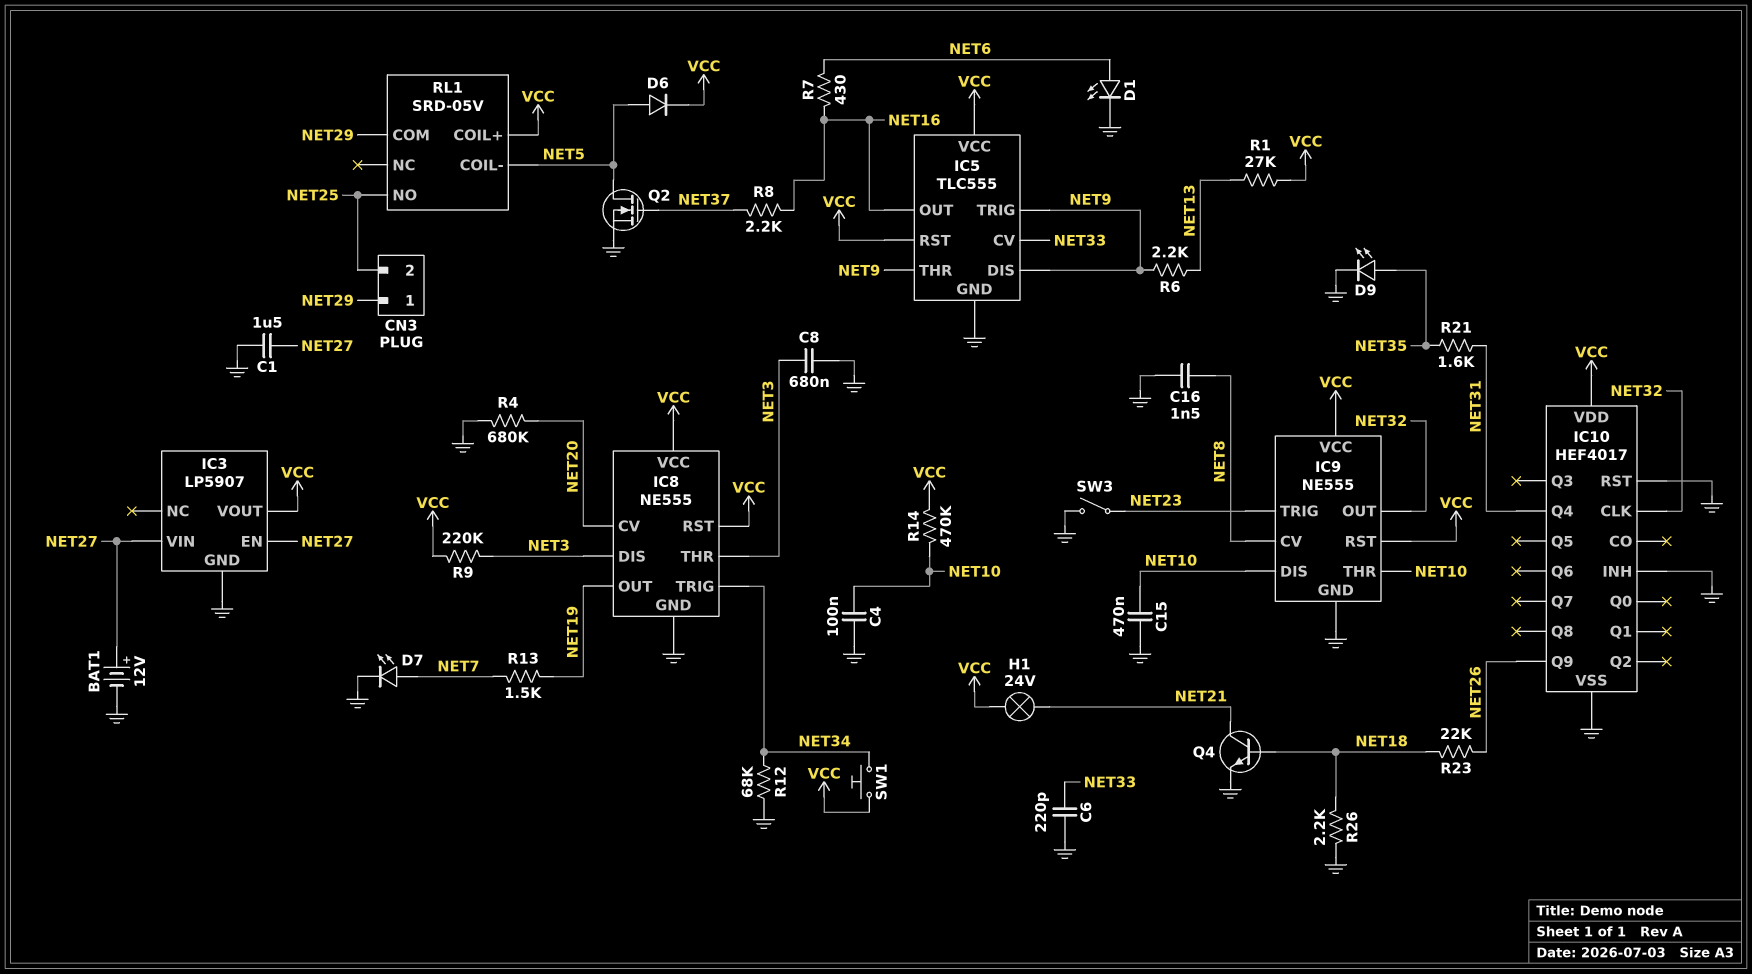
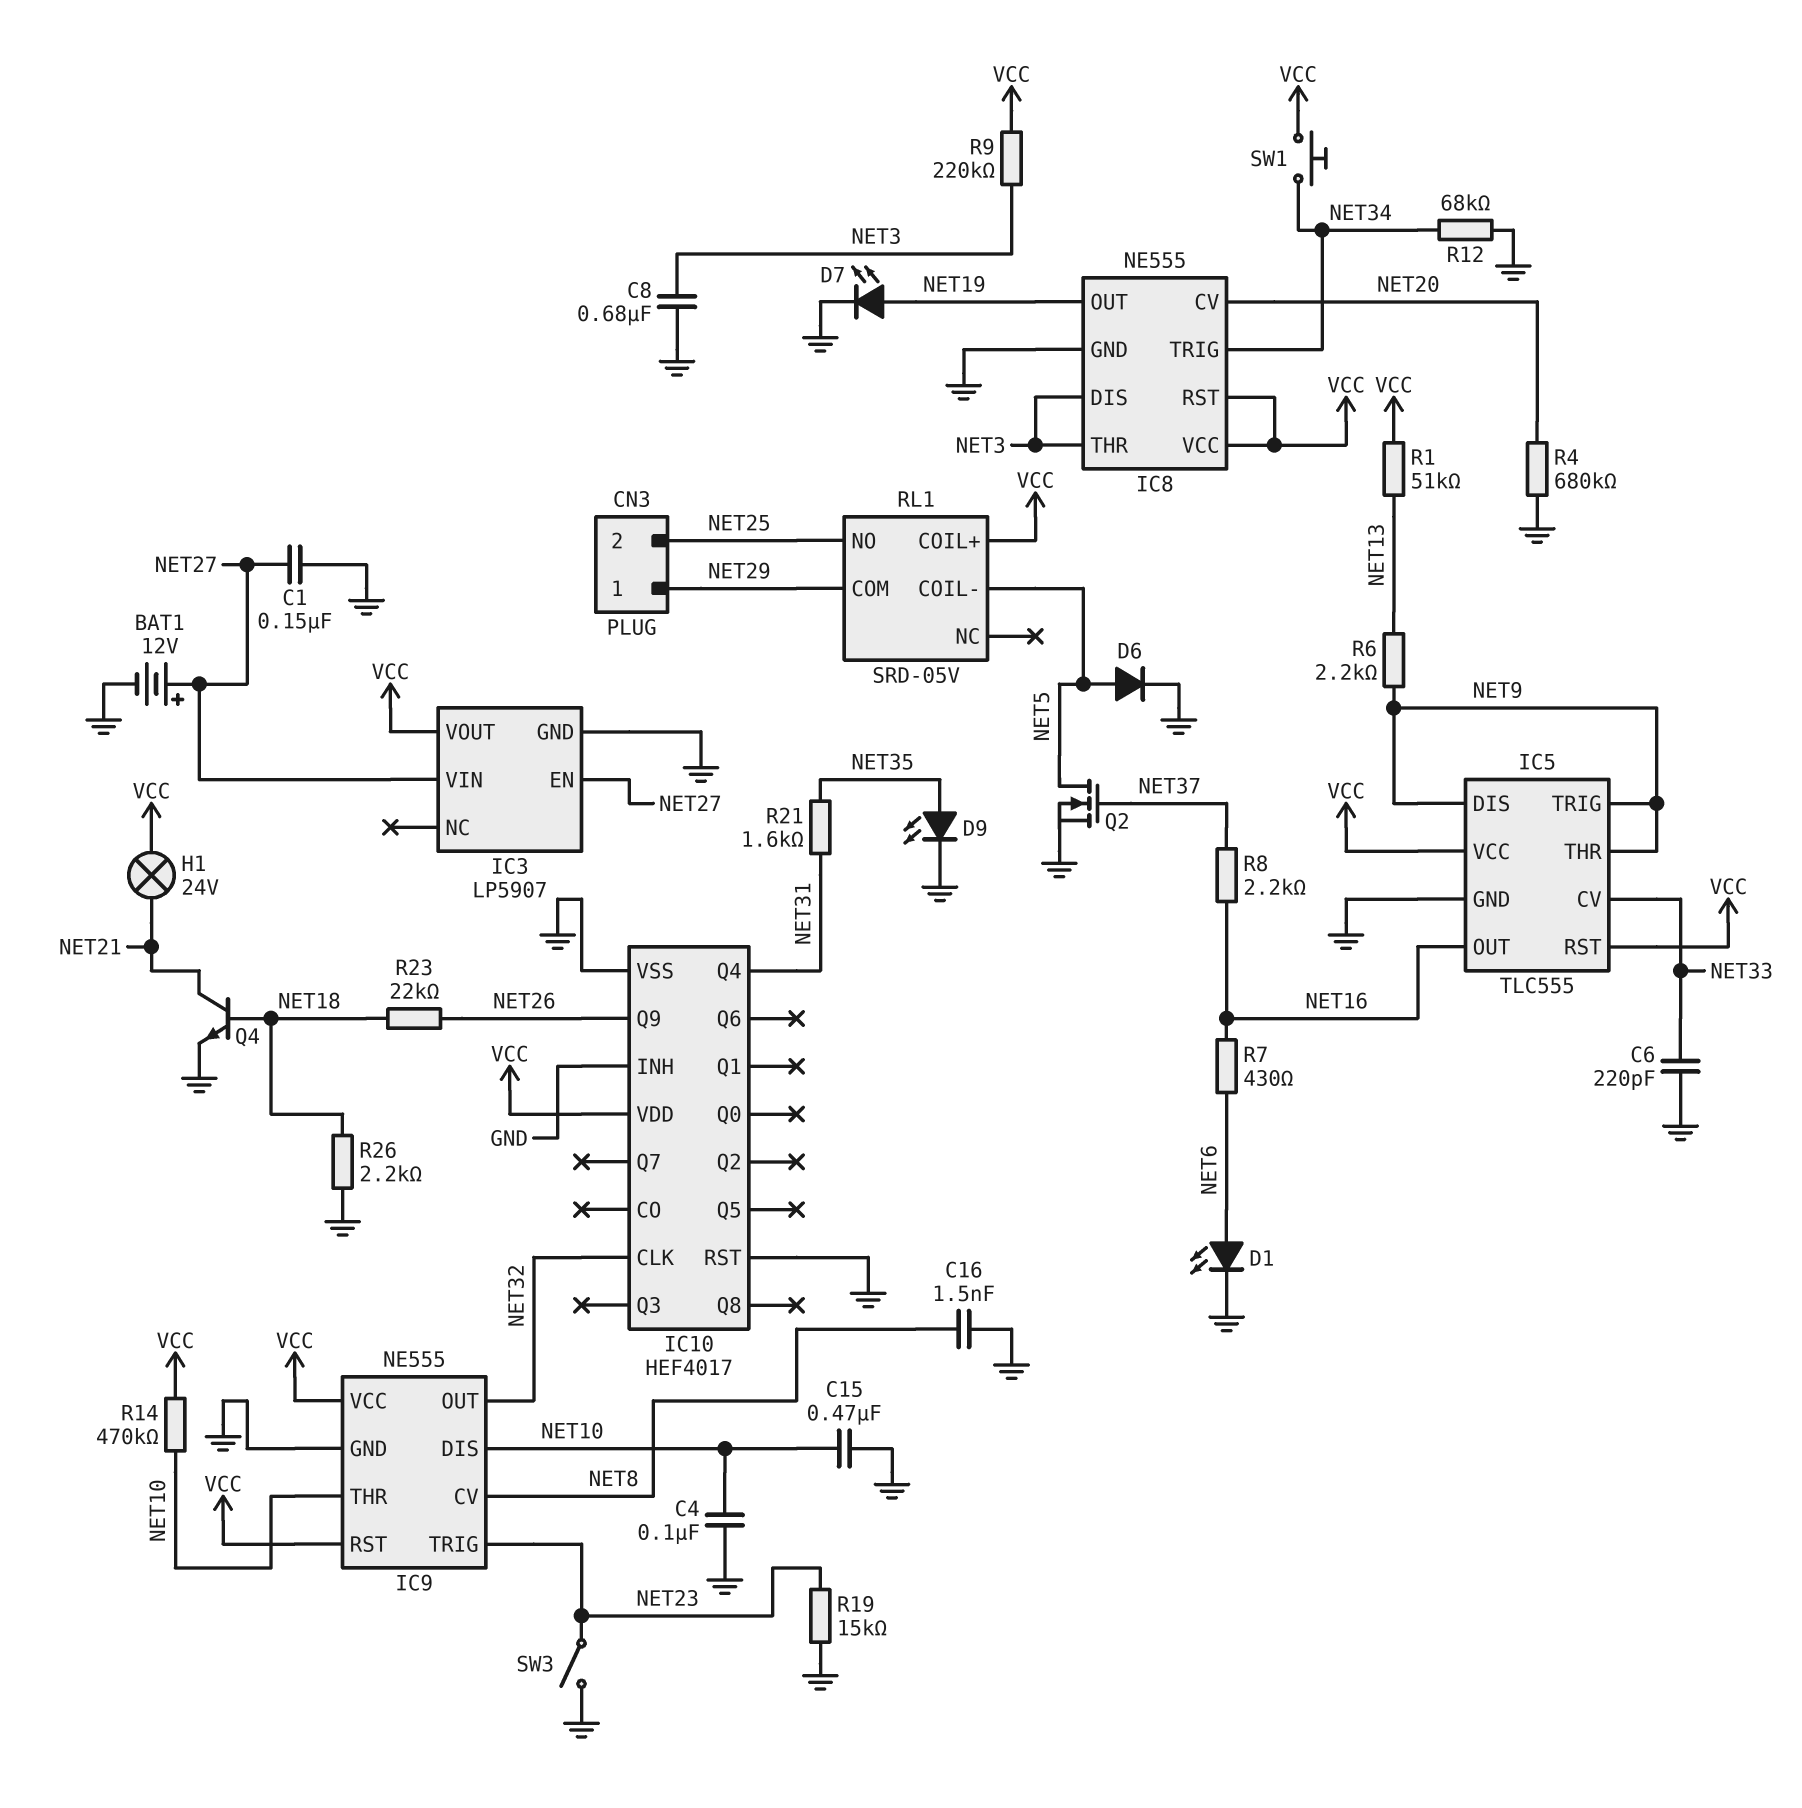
C1: 1.5uF (GND, NET27) -> 150nF (GND, NET27)
D6: diode (A NET5, K VCC) -> diode (A NET5, K GND)
D7: LED (A NET7, K GND) -> LED (A NET19, K GND)
R1: 27k (NET13, VCC) -> 51k (NET13, VCC)
R13: 1.5k (NET7, NET19) -> none
R19: none -> 15k (GND, NET23)

